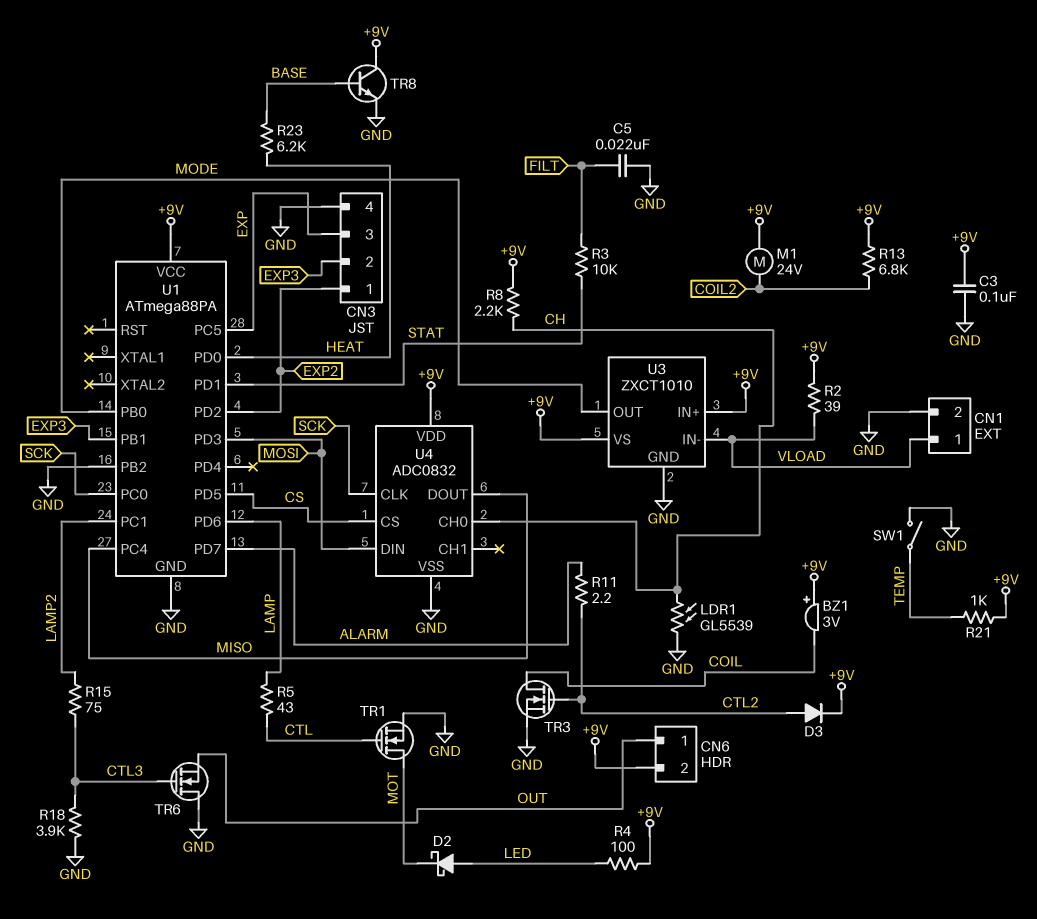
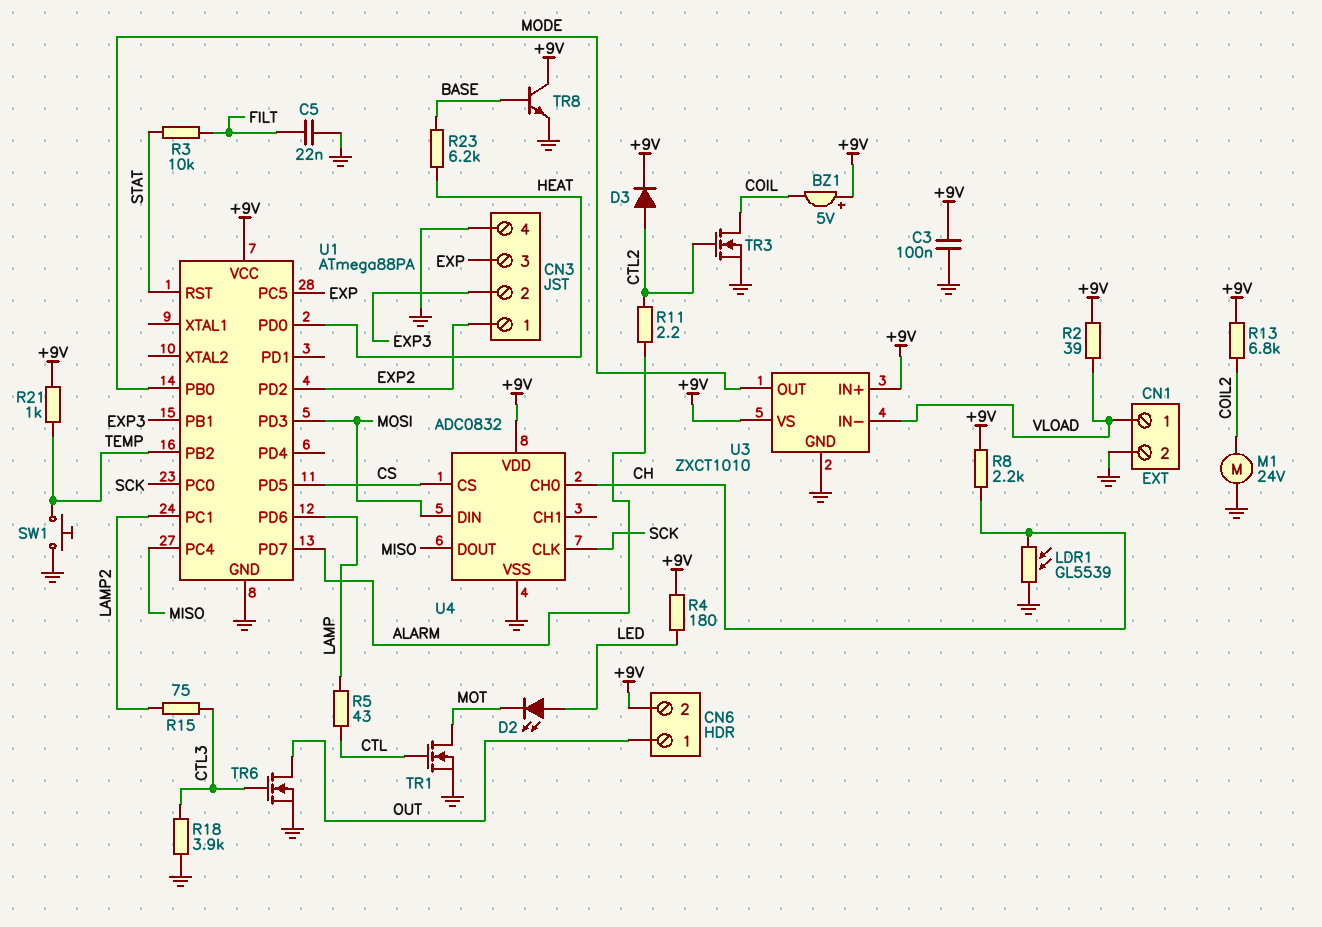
BZ1: buzzer 3V (plus +9V, minus COIL) -> buzzer 5V (plus +9V, minus COIL)
D2: schottky (A LED, K MOT) -> LED (A LED, K MOT)
M1: motor 24V (+9V, COIL2) -> motor 24V (COIL2, GND)
R4: 100 (+9V, LED) -> 180 (+9V, LED)
SW1: switch (GND, TEMP) -> button (GND, TEMP)
TR6: NMOS (G CTL3, D GND, S OUT) -> NMOS (G CTL3, D OUT, S GND)
U1 pin PB2: GND -> TEMP
U1 pin PD1: STAT -> none
U1 pin RST: none -> STAT

